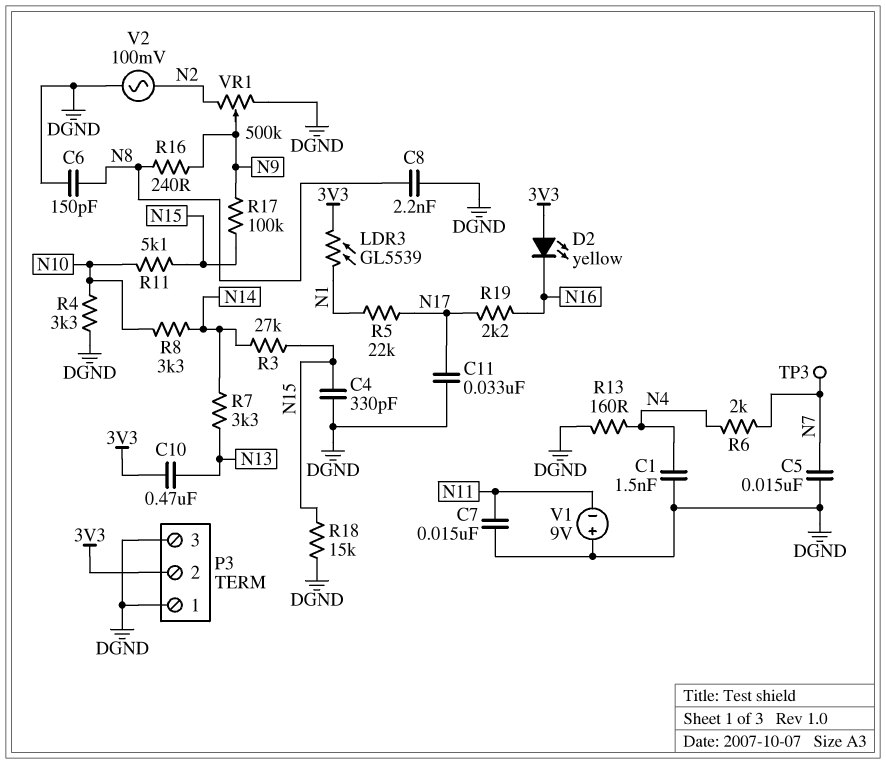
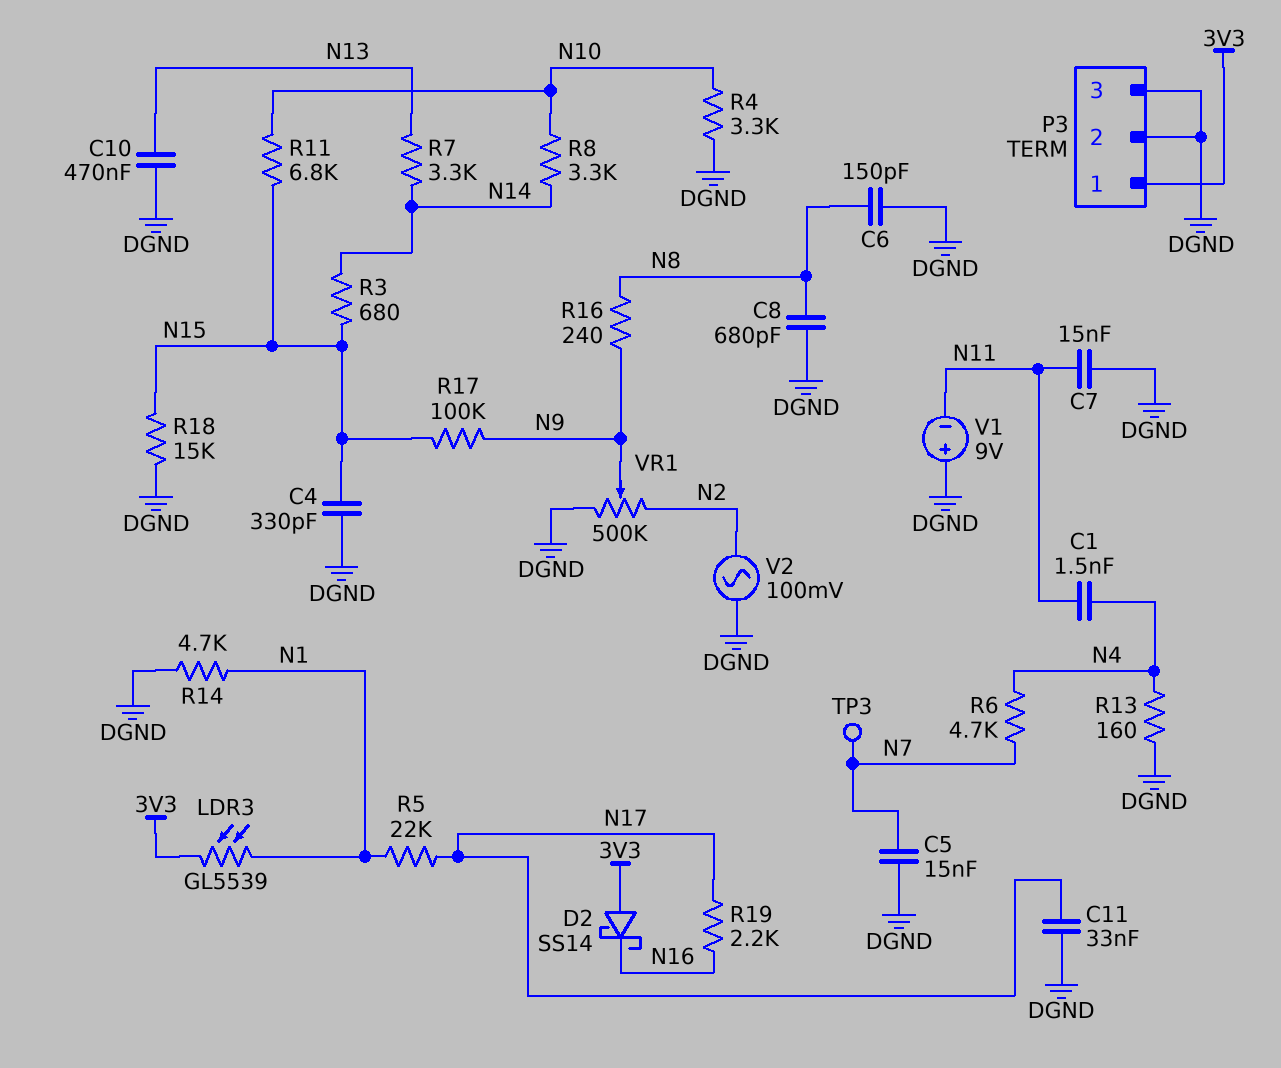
C1: 1.5nF (DGND, N4) -> 1.5nF (N4, N11)
C8: 2.2nF (DGND, N8) -> 680pF (DGND, N8)
C10: 470nF (3V3, N13) -> 470nF (DGND, N13)
D2: LED yellow (A 3V3, K N16) -> schottky SS14 (A 3V3, K N16)
P3 pin 1: DGND -> 3V3
P3 pin 2: 3V3 -> DGND
R3: 27k (N14, N15) -> 680 (N14, N15)
R6: 2k (N4, N7) -> 4.7k (N4, N7)
R11: 5.1k (N10, N15) -> 6.8k (N10, N15)
R14: none -> 4.7k (DGND, N1)

